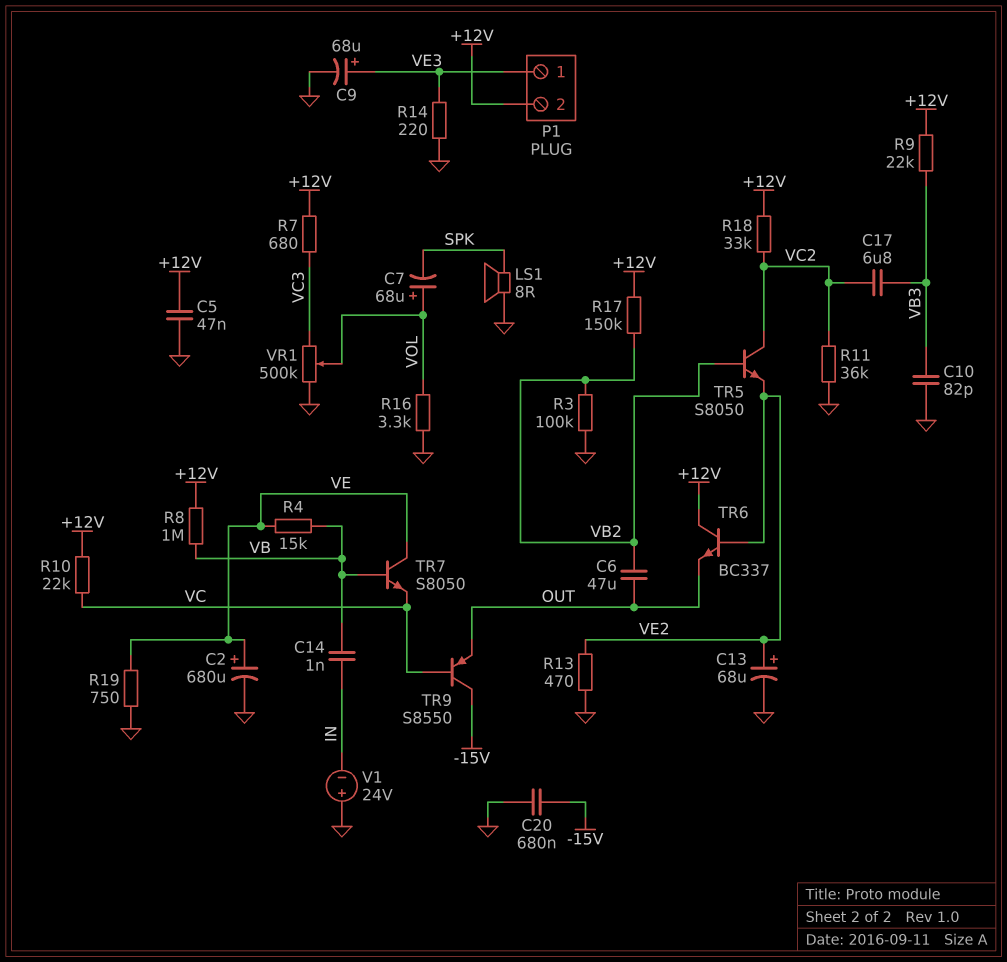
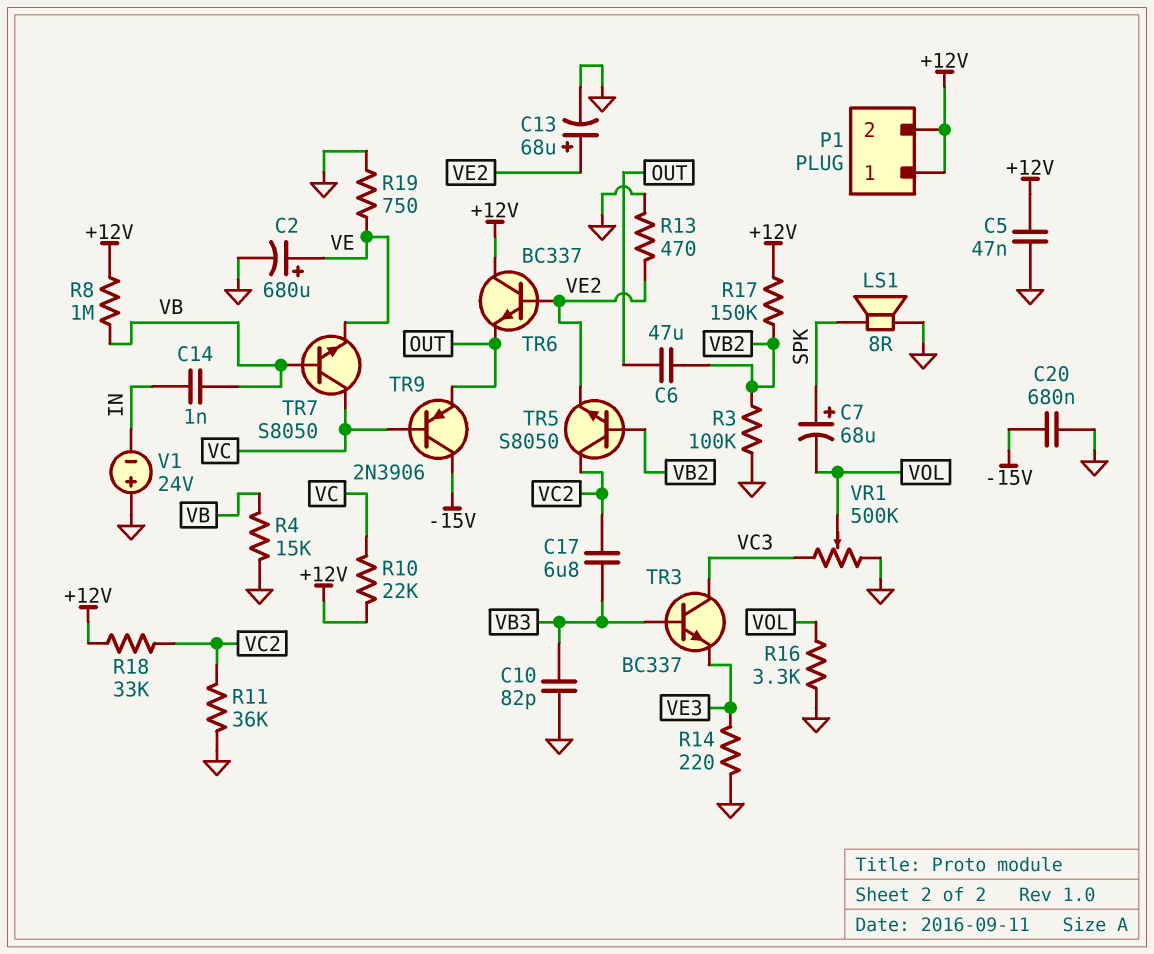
C7: 68uF (plus VOL, minus SPK) -> 68uF (plus SPK, minus VOL)
C9: 68uF (plus VE3, minus GND) -> none
P1 pin 1: VE3 -> +12V
R4: 15k (VB, VE) -> 15k (GND, VB)
R7: 680 (+12V, VC3) -> none
R9: 22k (+12V, VB3) -> none
TR3: none -> NPN BC337 (B VB3, C VC3, E VE3)
TR7: NPN S8050 (B VB, C VE, E VC) -> NPN S8050 (B VB, C VC, E VE)
TR9: PNP S8550 (B VC, C -15V, E OUT) -> PNP 2N3906 (B VC, C -15V, E OUT)

